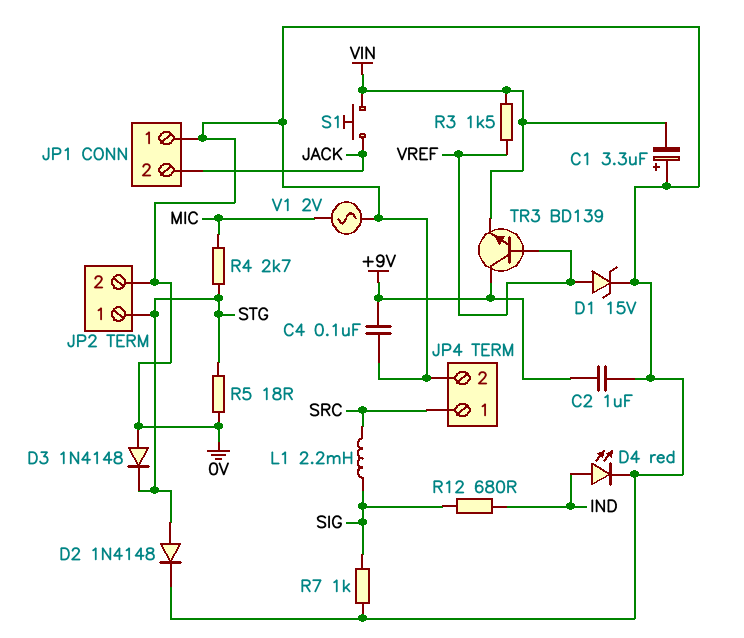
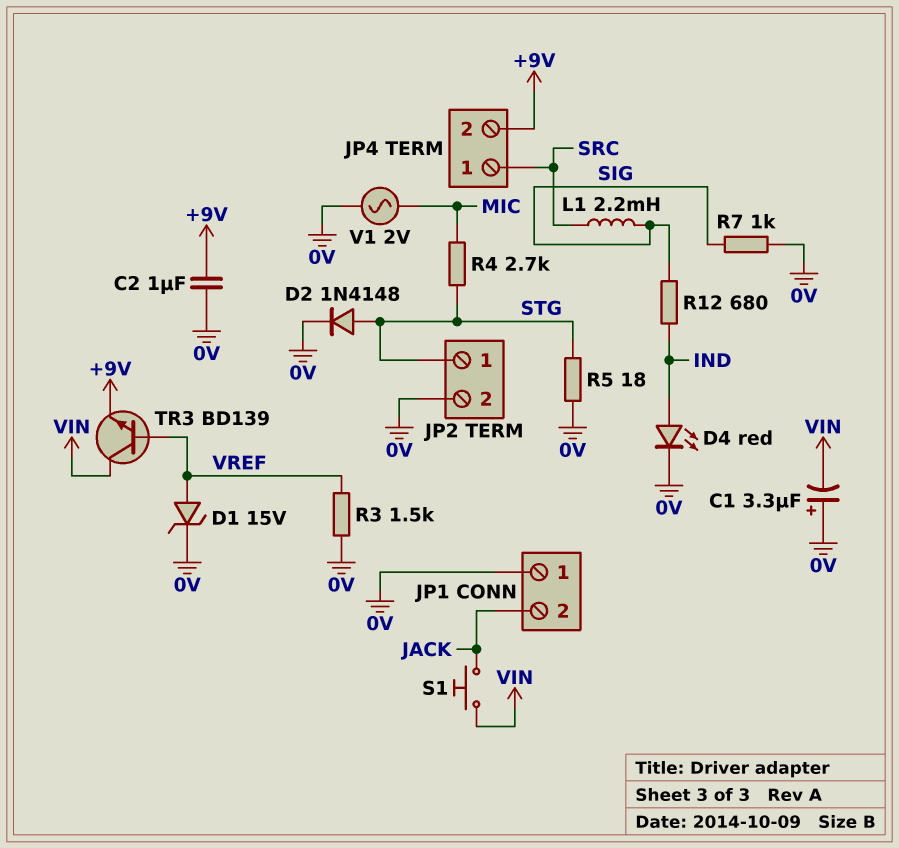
C4: 100nF (+9V, 0V) -> none
D3: diode 1N4148 (A 0V, K STG) -> none
JP4 pin 2: 0V -> +9V
R3: 1.5k (VIN, VREF) -> 1.5k (0V, VREF)
TR3: NPN BD139 (B VREF, C +9V, E VIN) -> NPN BD139 (B VREF, C VIN, E +9V)

